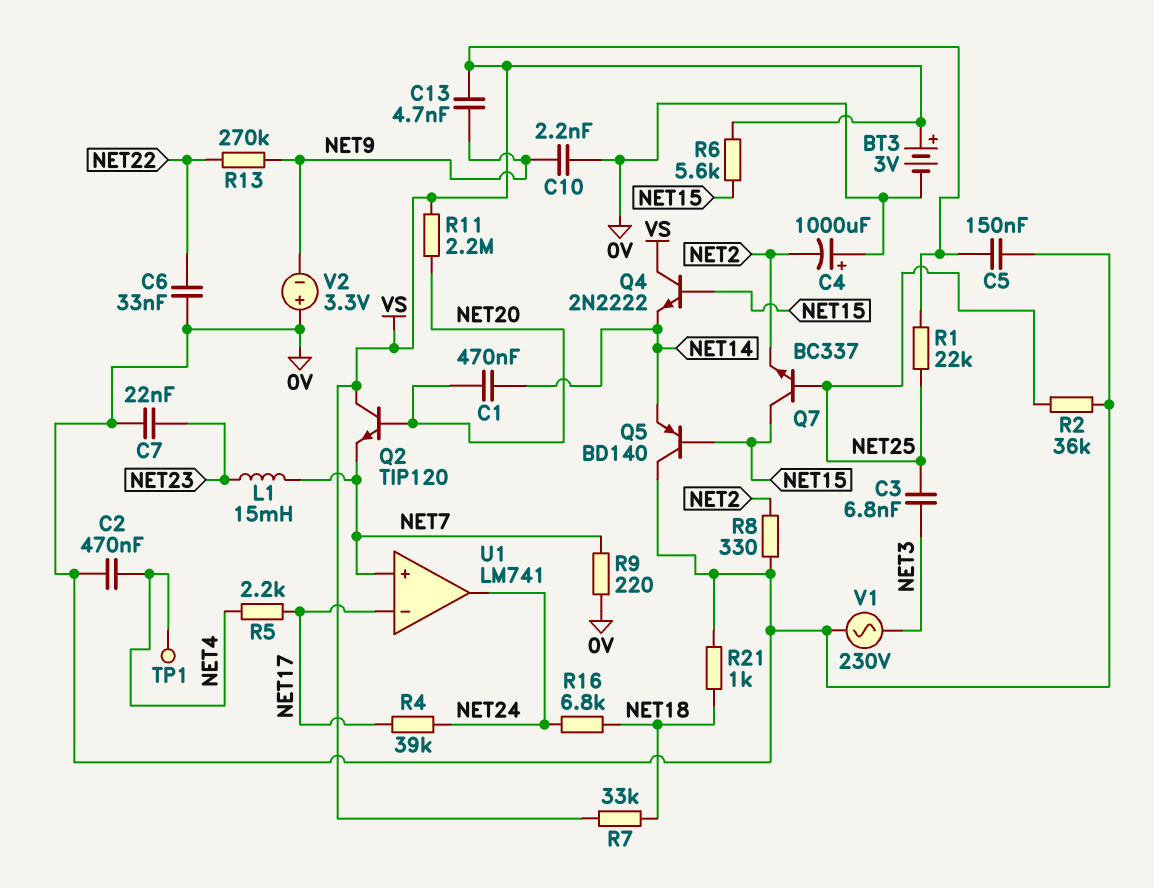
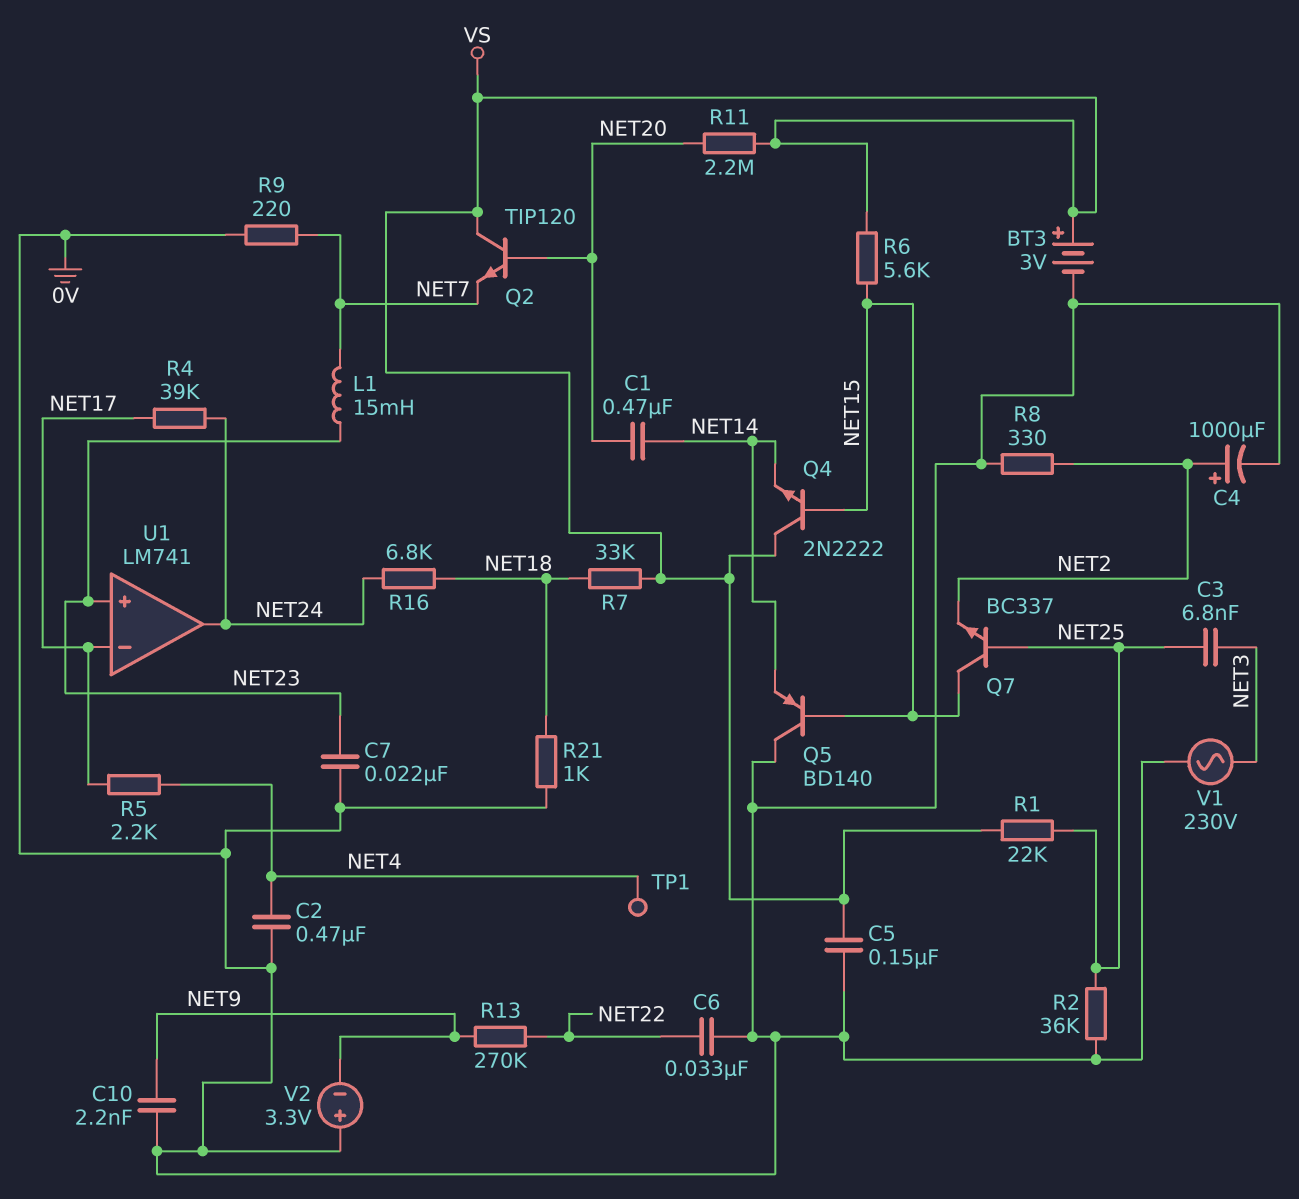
C4: 1000uF (plus 0V, minus NET2) -> 1000uF (plus NET2, minus 0V)
C13: 4.7nF (NET9, VS) -> none
U1 pin in+: NET7 -> NET23

